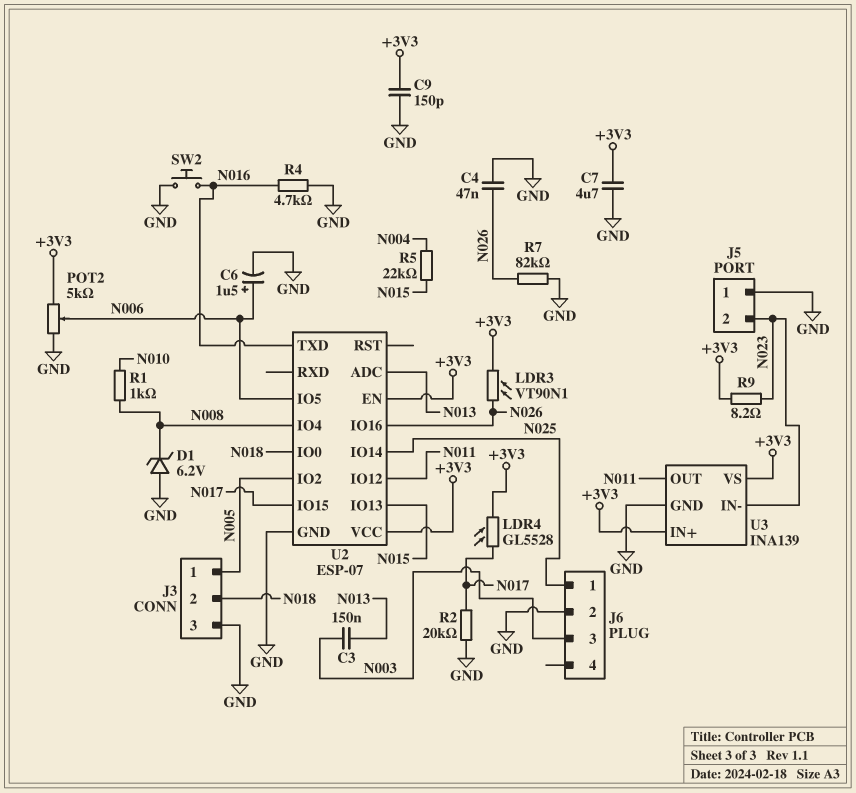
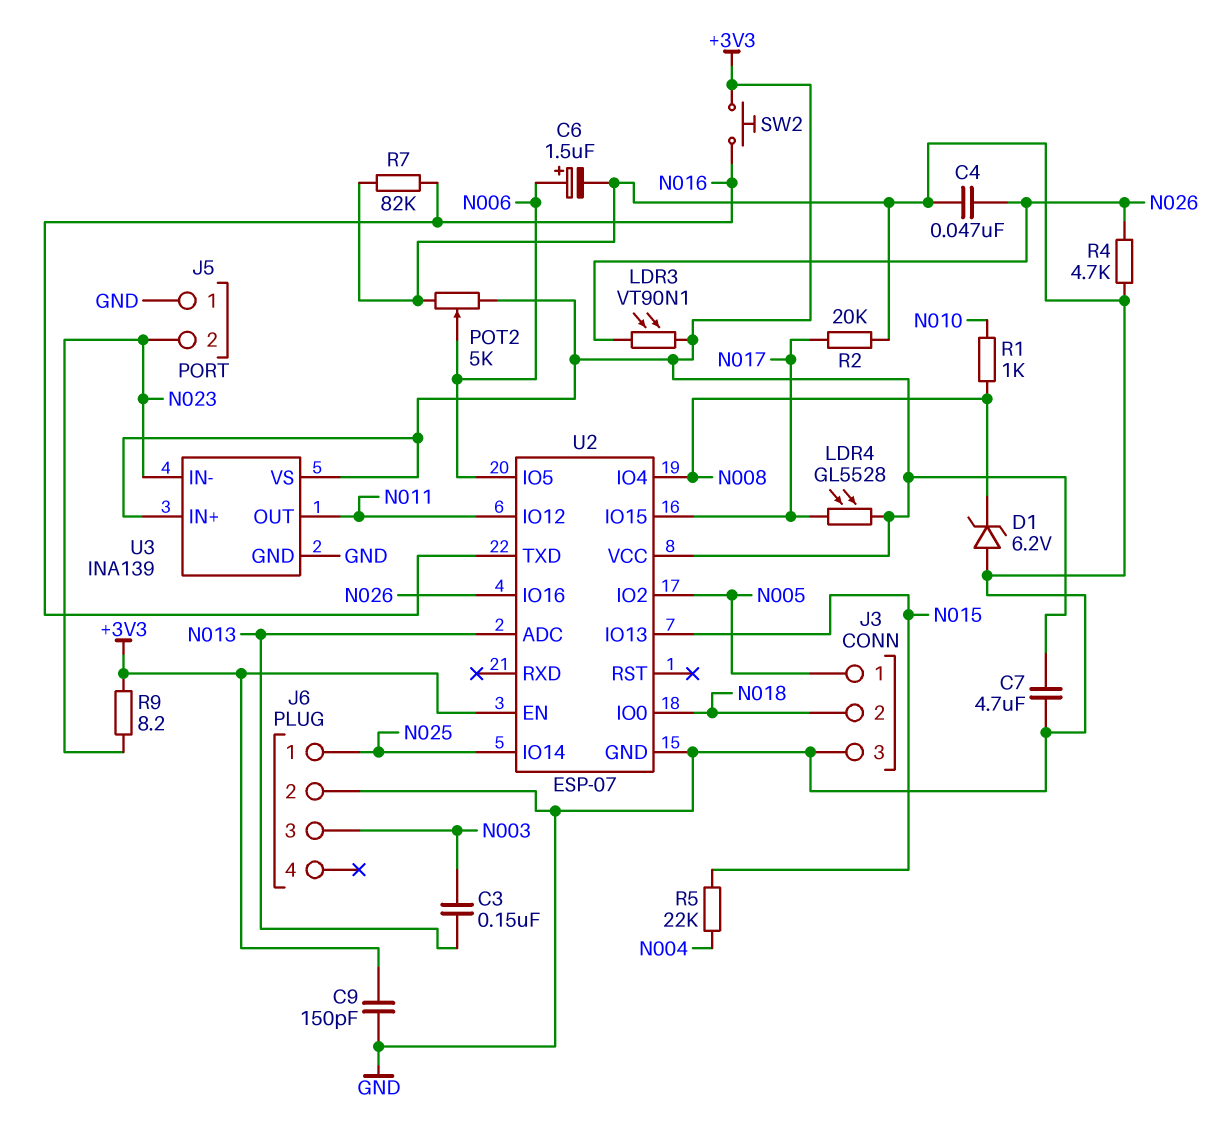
R4: 4.7k (GND, N016) -> 4.7k (GND, N026)
R7: 82k (GND, N026) -> 82k (GND, N016)
SW2: button (GND, N016) -> button (+3V3, N016)

